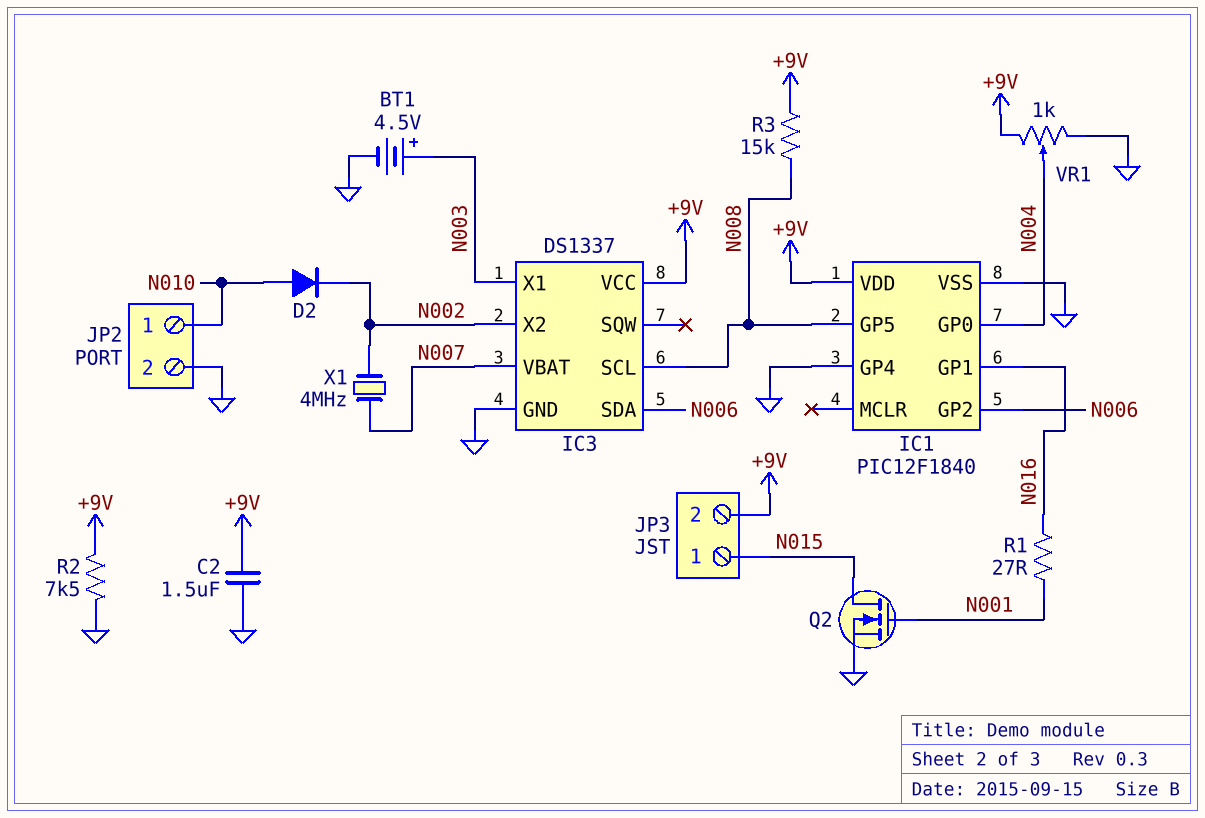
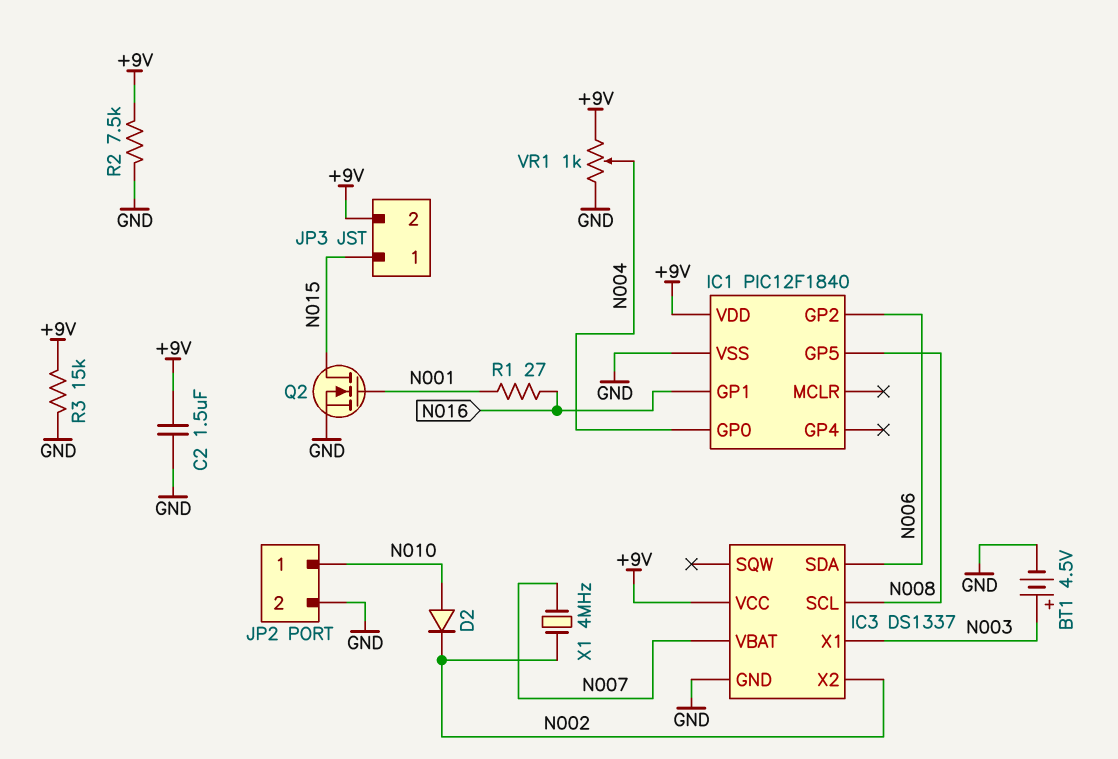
IC1 pin GP4: GND -> none
R3: 15k (+9V, N008) -> 15k (+9V, GND)

